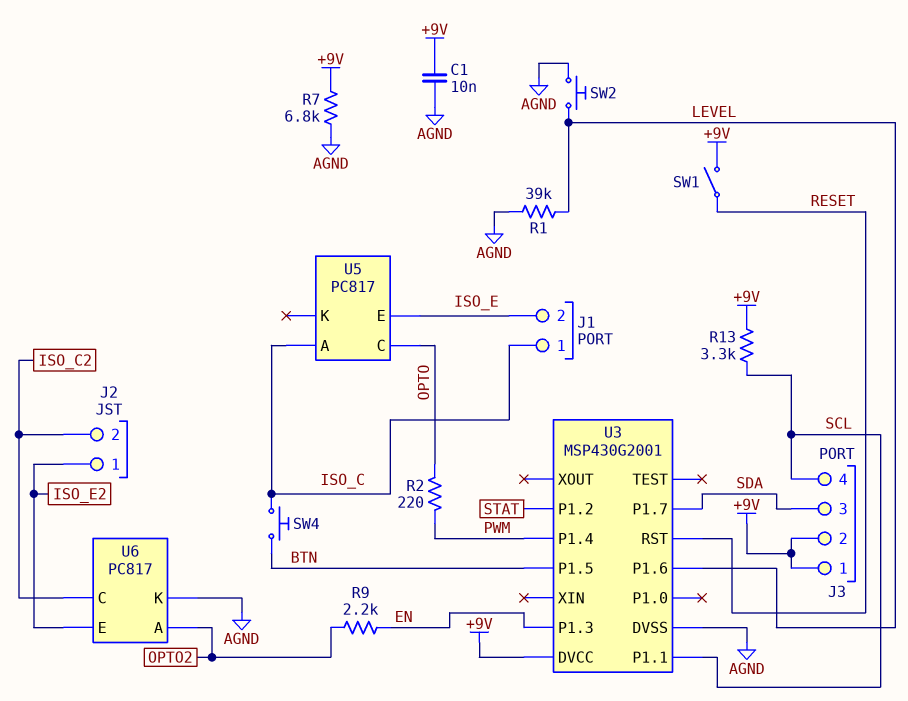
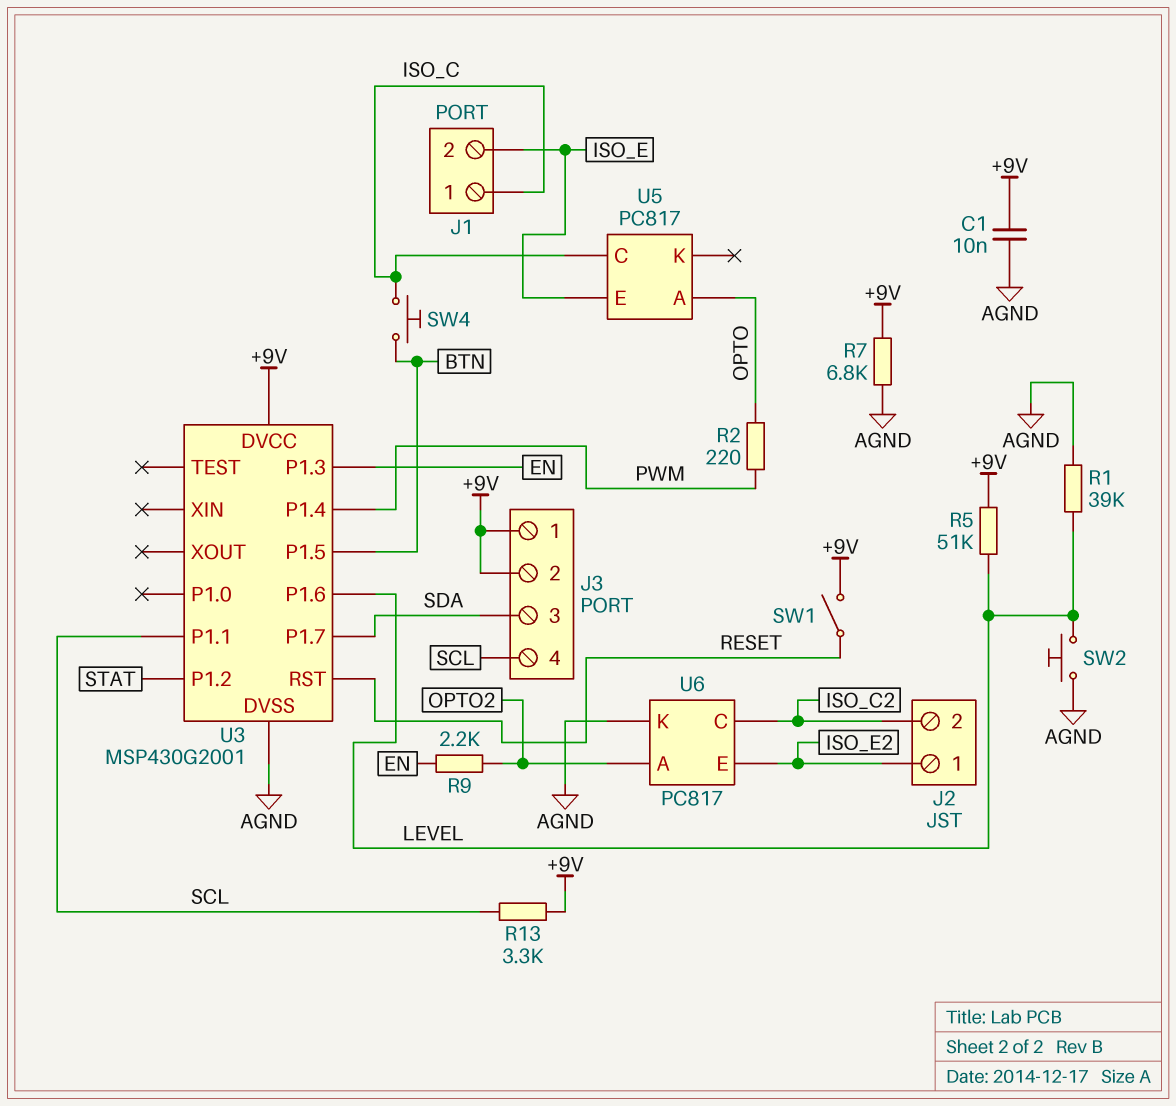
R5: none -> 51k (+9V, LEVEL)
U5 pin A: ISO_C -> OPTO
U5 pin C: OPTO -> ISO_C

